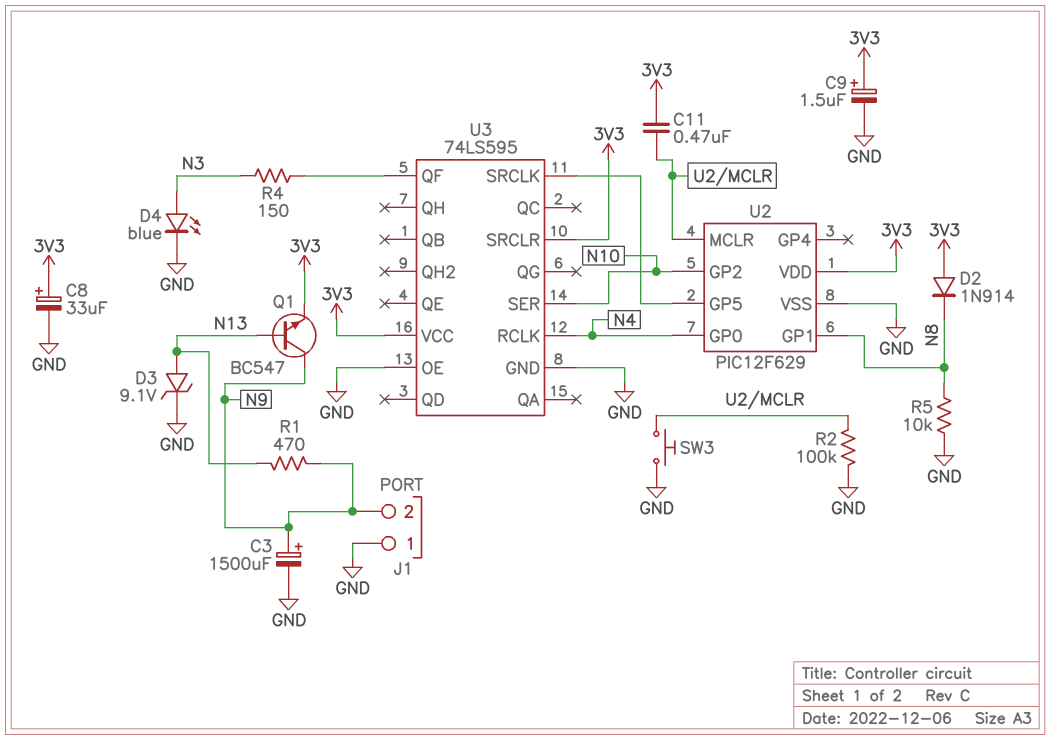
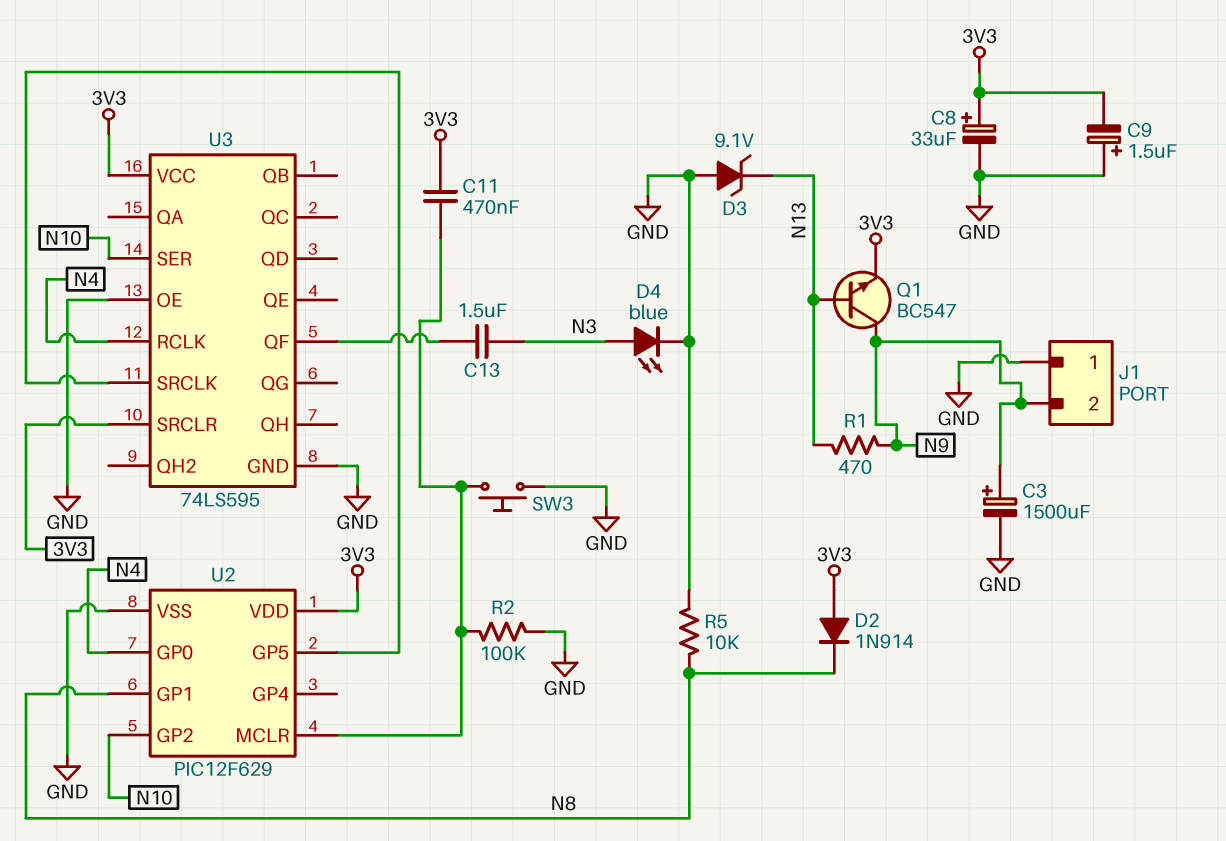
C9: 1.5uF (plus 3V3, minus GND) -> 1.5uF (plus GND, minus 3V3)
C13: none -> 1.5uF (N3, U3/QF)
D3: zener 9.1V (A N13, K GND) -> zener 9.1V (A GND, K N13)
R4: 150 (N3, U3/QF) -> none

